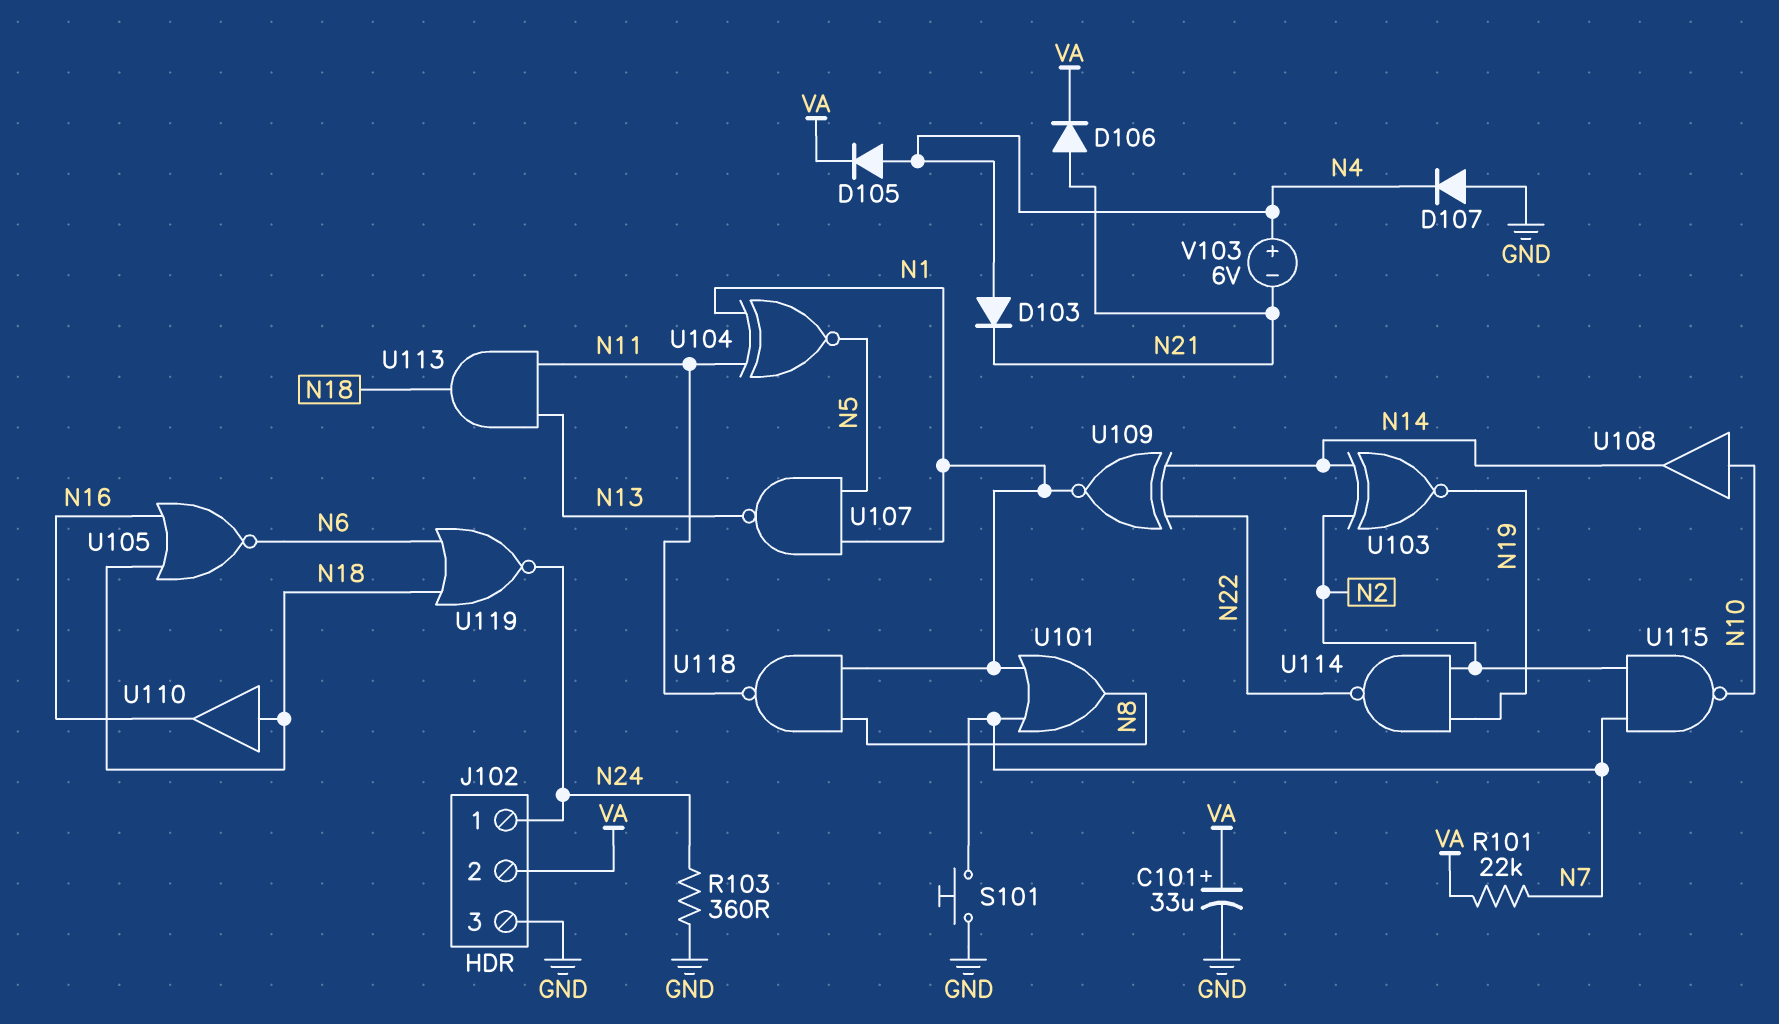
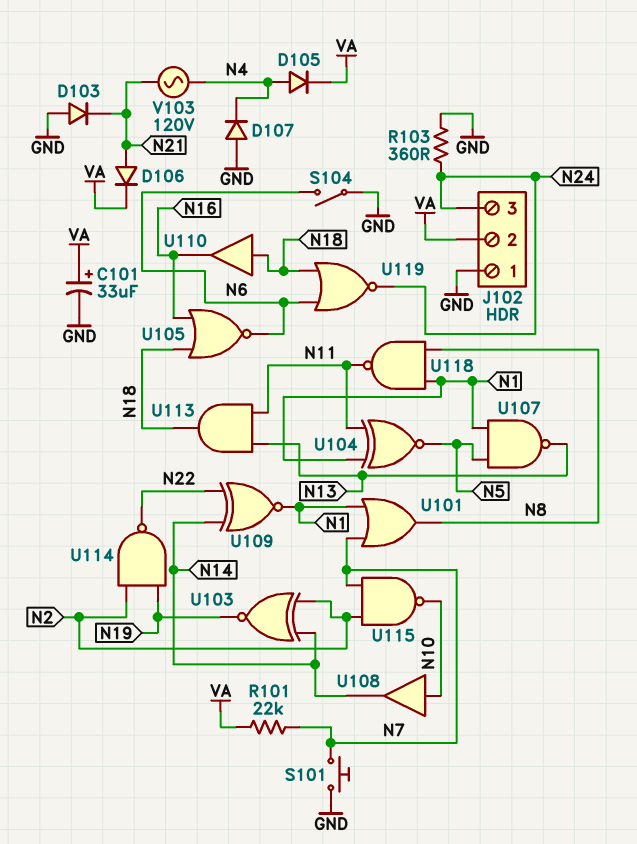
D103: diode (A N4, K N21) -> diode (A GND, K N21)
J102 pin 1: N24 -> GND
J102 pin 3: GND -> N24
S104: none -> switch (GND, N6)
V103: 6V (plus N4, minus N21) -> AC 120V (N4, N21)

